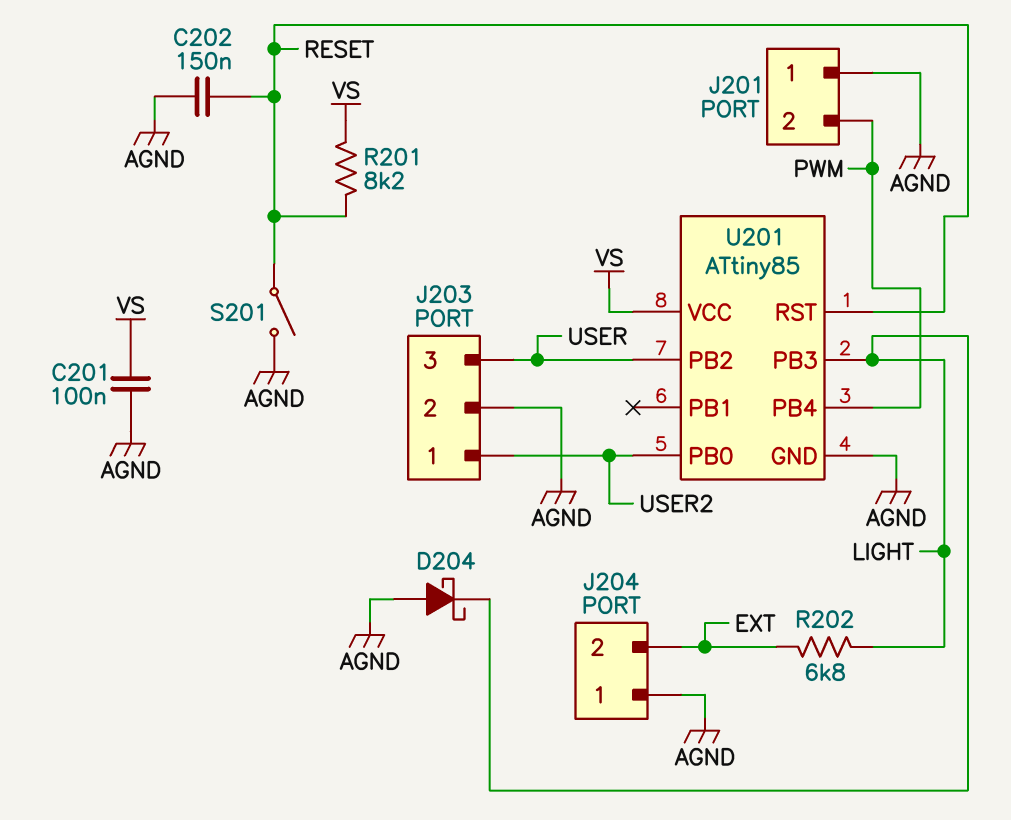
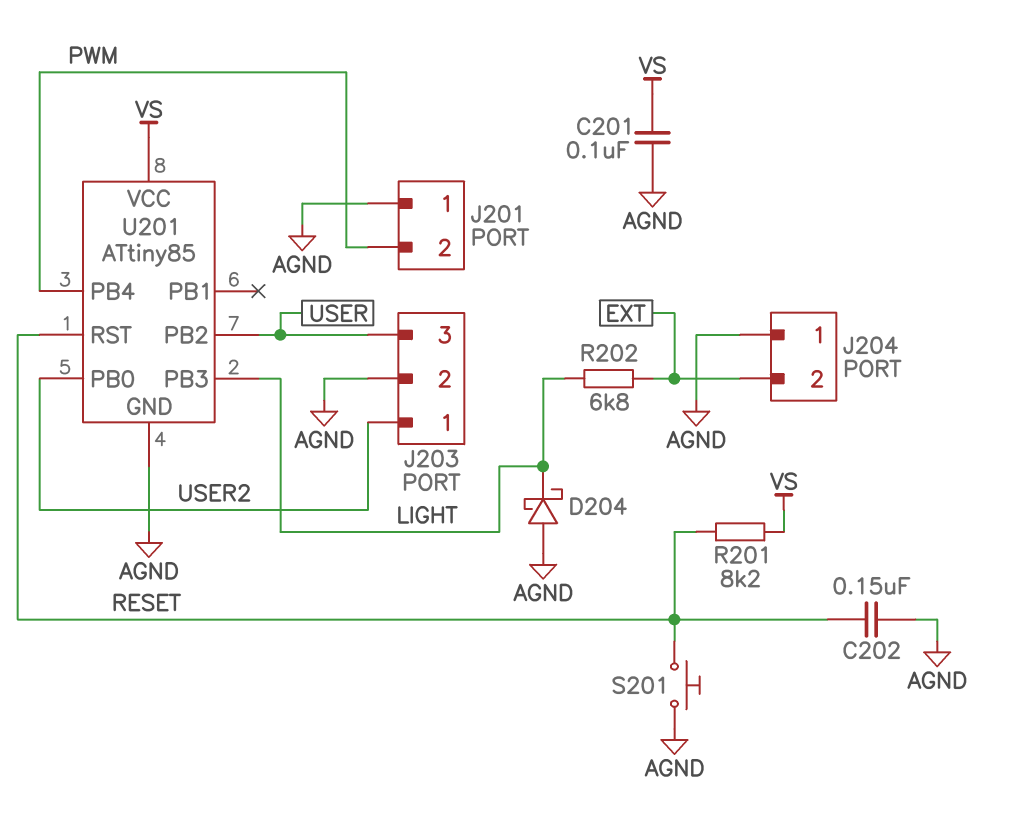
S201: switch (AGND, RESET) -> button (AGND, RESET)

